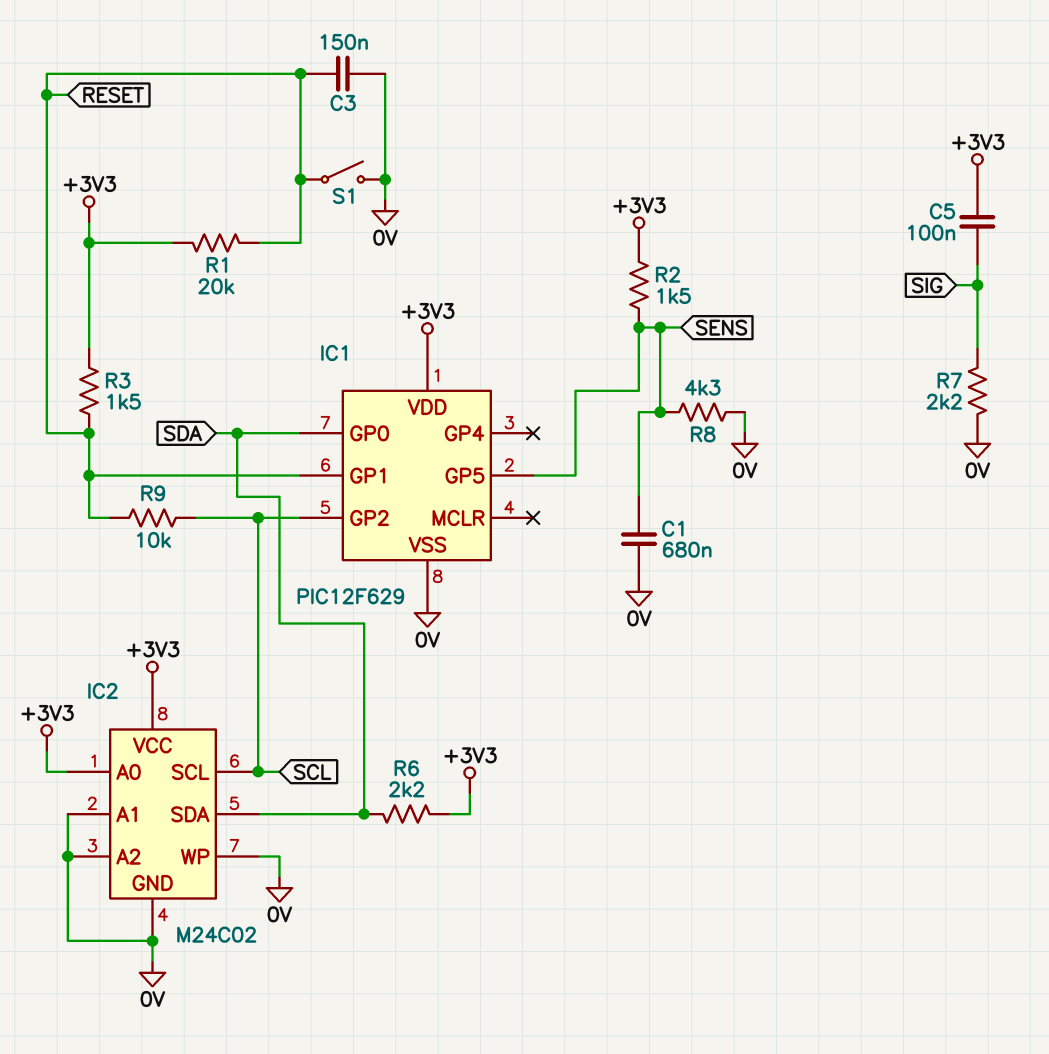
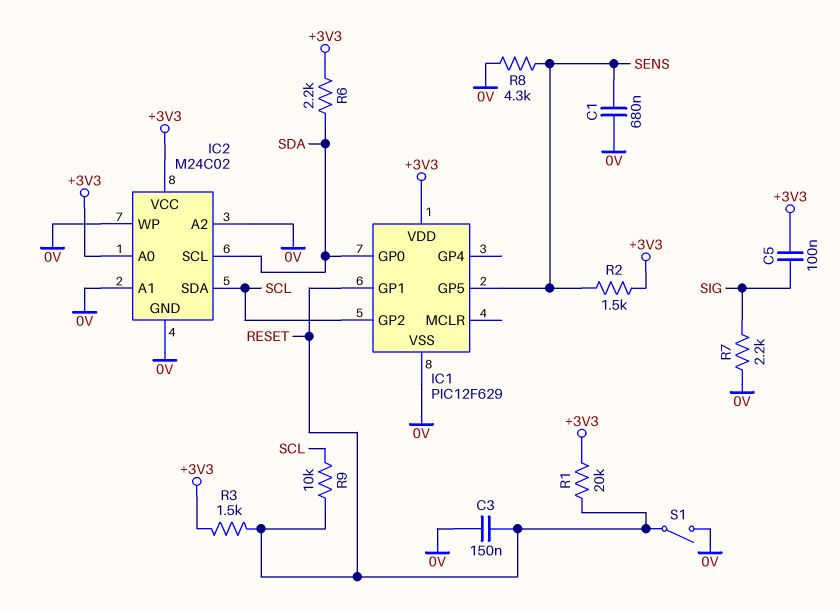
IC2 pin SCL: SCL -> SDA
IC2 pin SDA: SDA -> SCL

